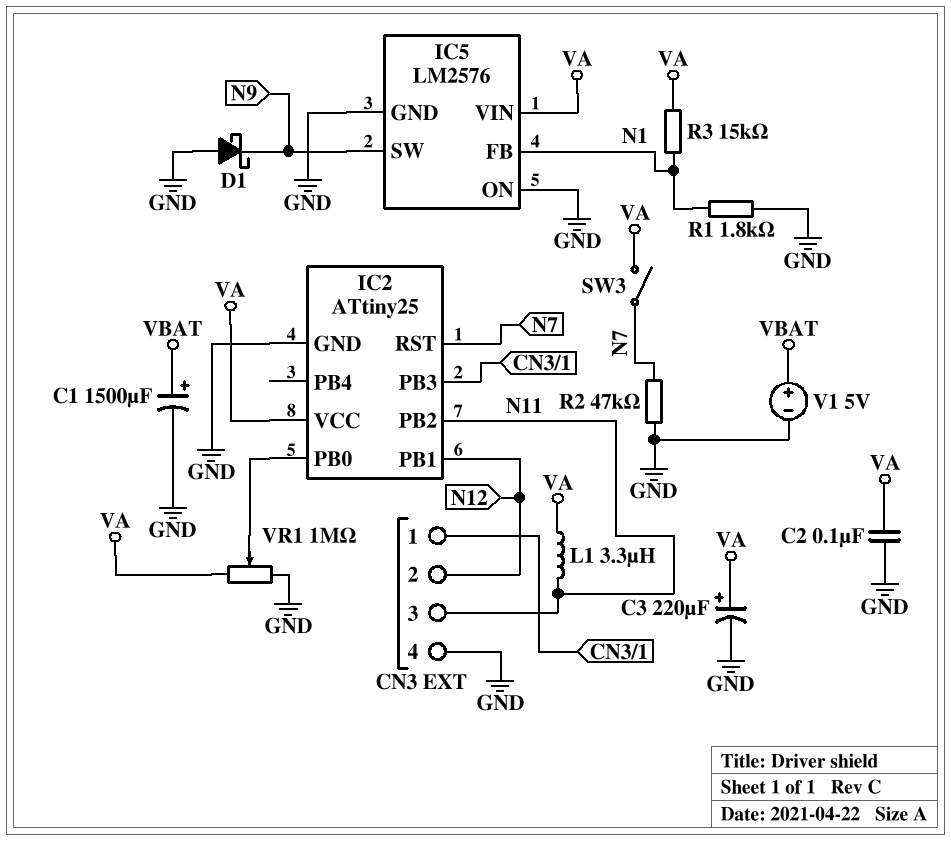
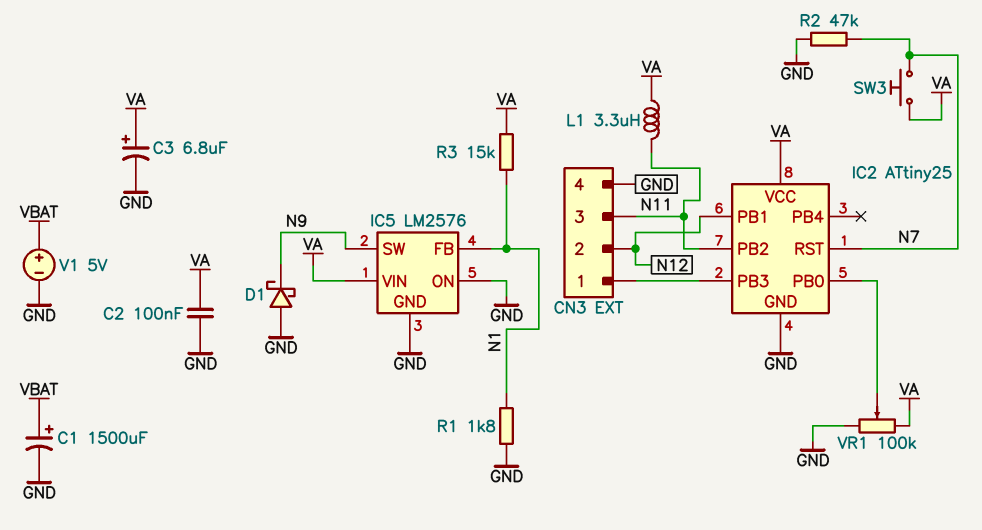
C3: 220uF (plus VA, minus GND) -> 6.8uF (plus VA, minus GND)
SW3: switch (N7, VA) -> button (N7, VA)
VR1: 1M (GND, VA, wiper IC2/PB0) -> 100k (GND, VA, wiper IC2/PB0)

